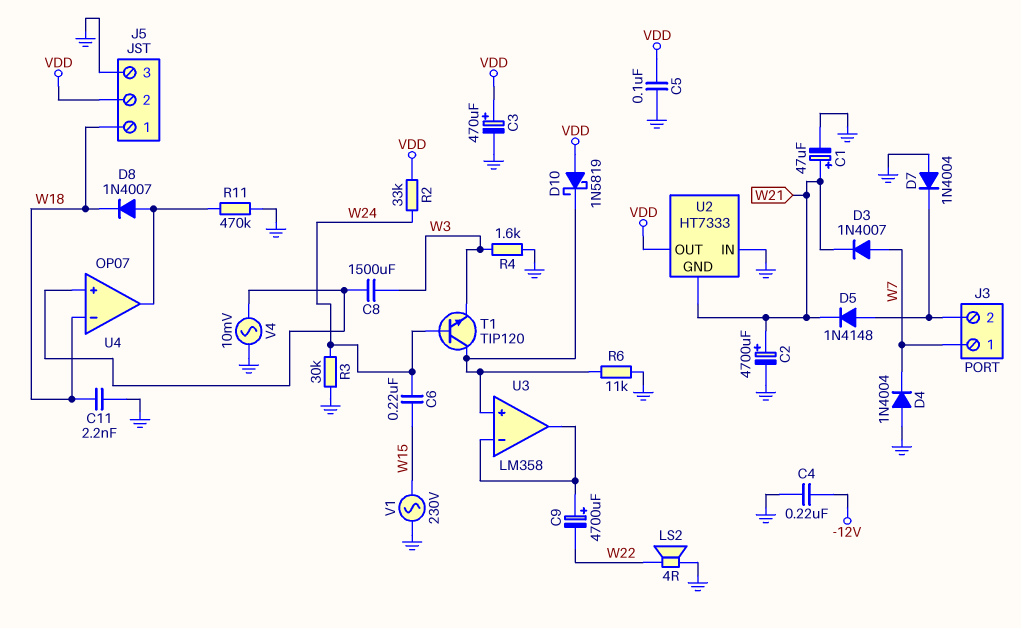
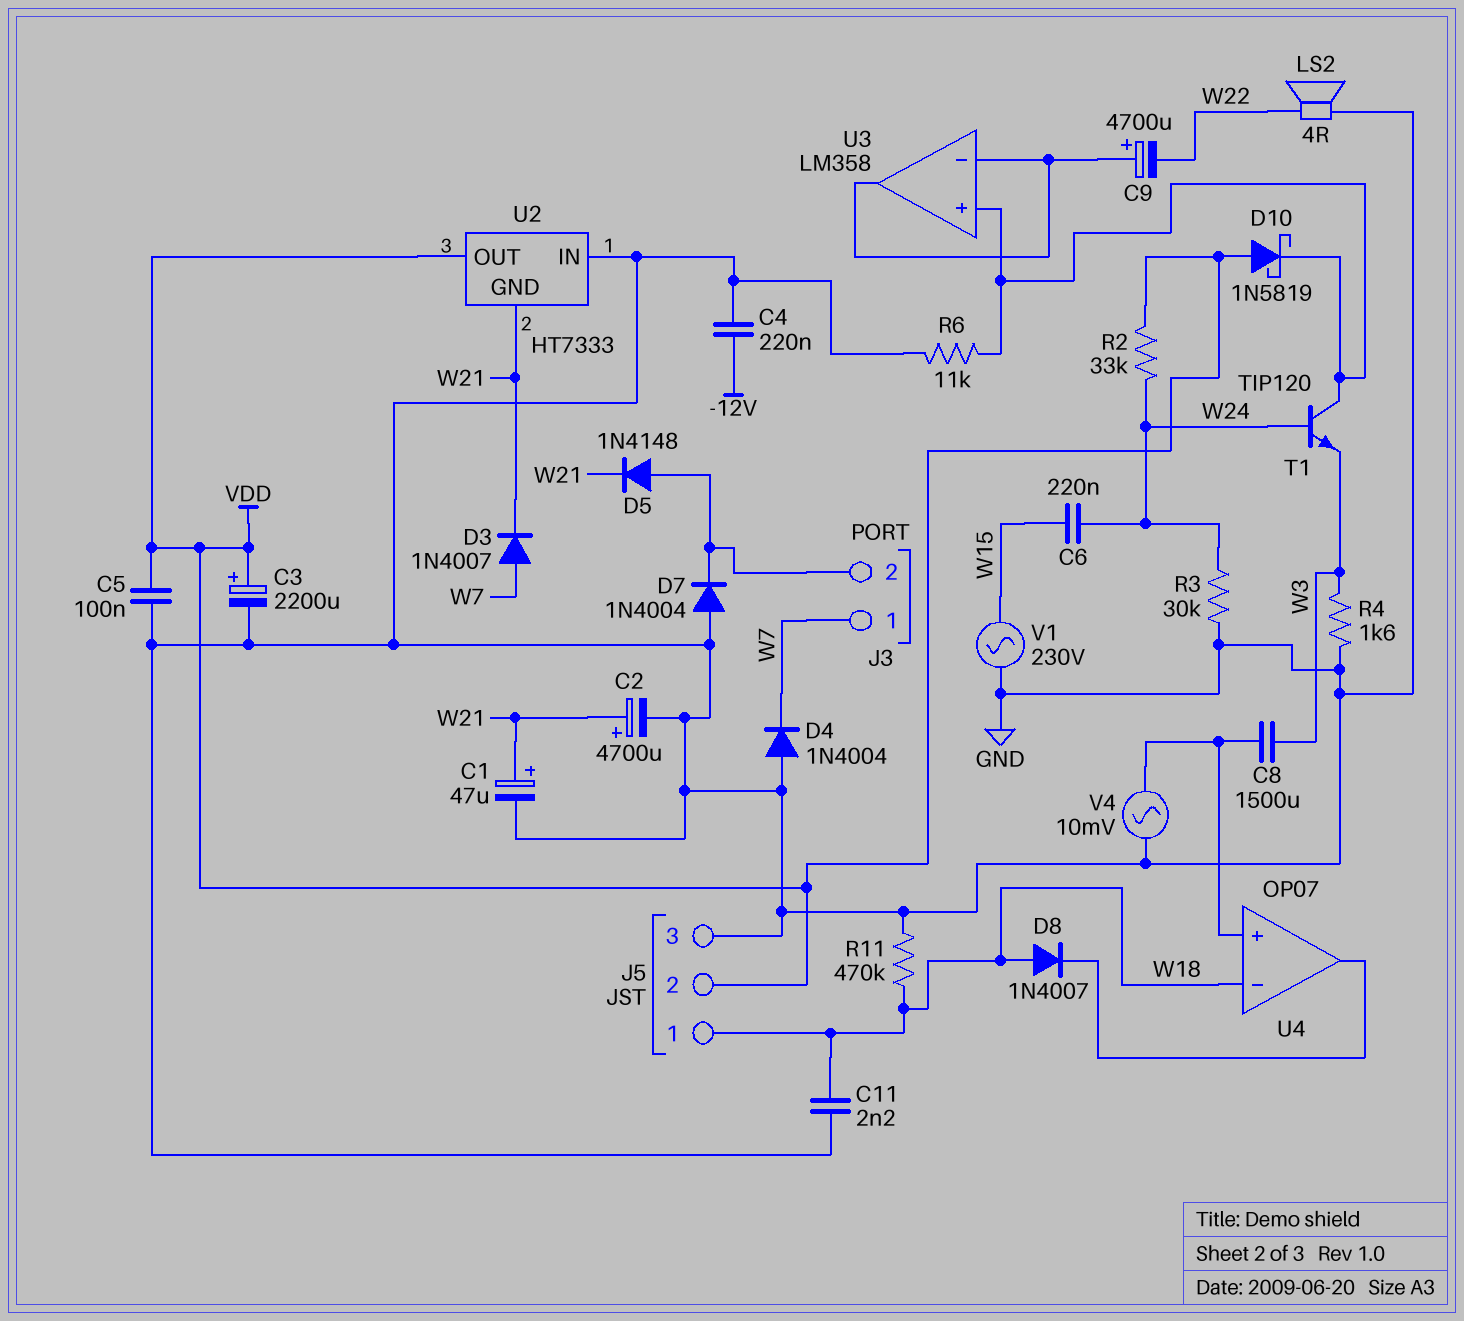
C3: 470uF (plus VDD, minus GND) -> 2200uF (plus VDD, minus GND)
D8: diode 1N4007 (A U4/out, K W18) -> diode 1N4007 (A W18, K U4/out)
R11: 470k (GND, U4/out) -> 470k (GND, W18)

